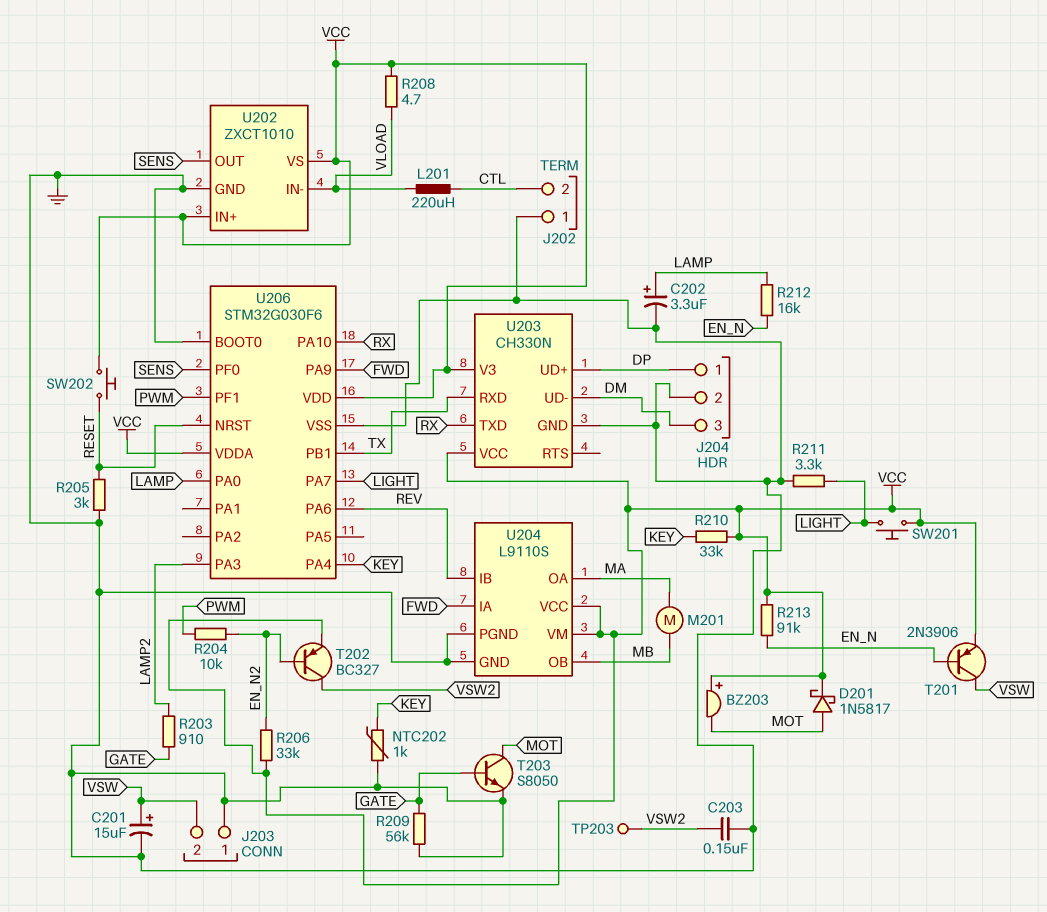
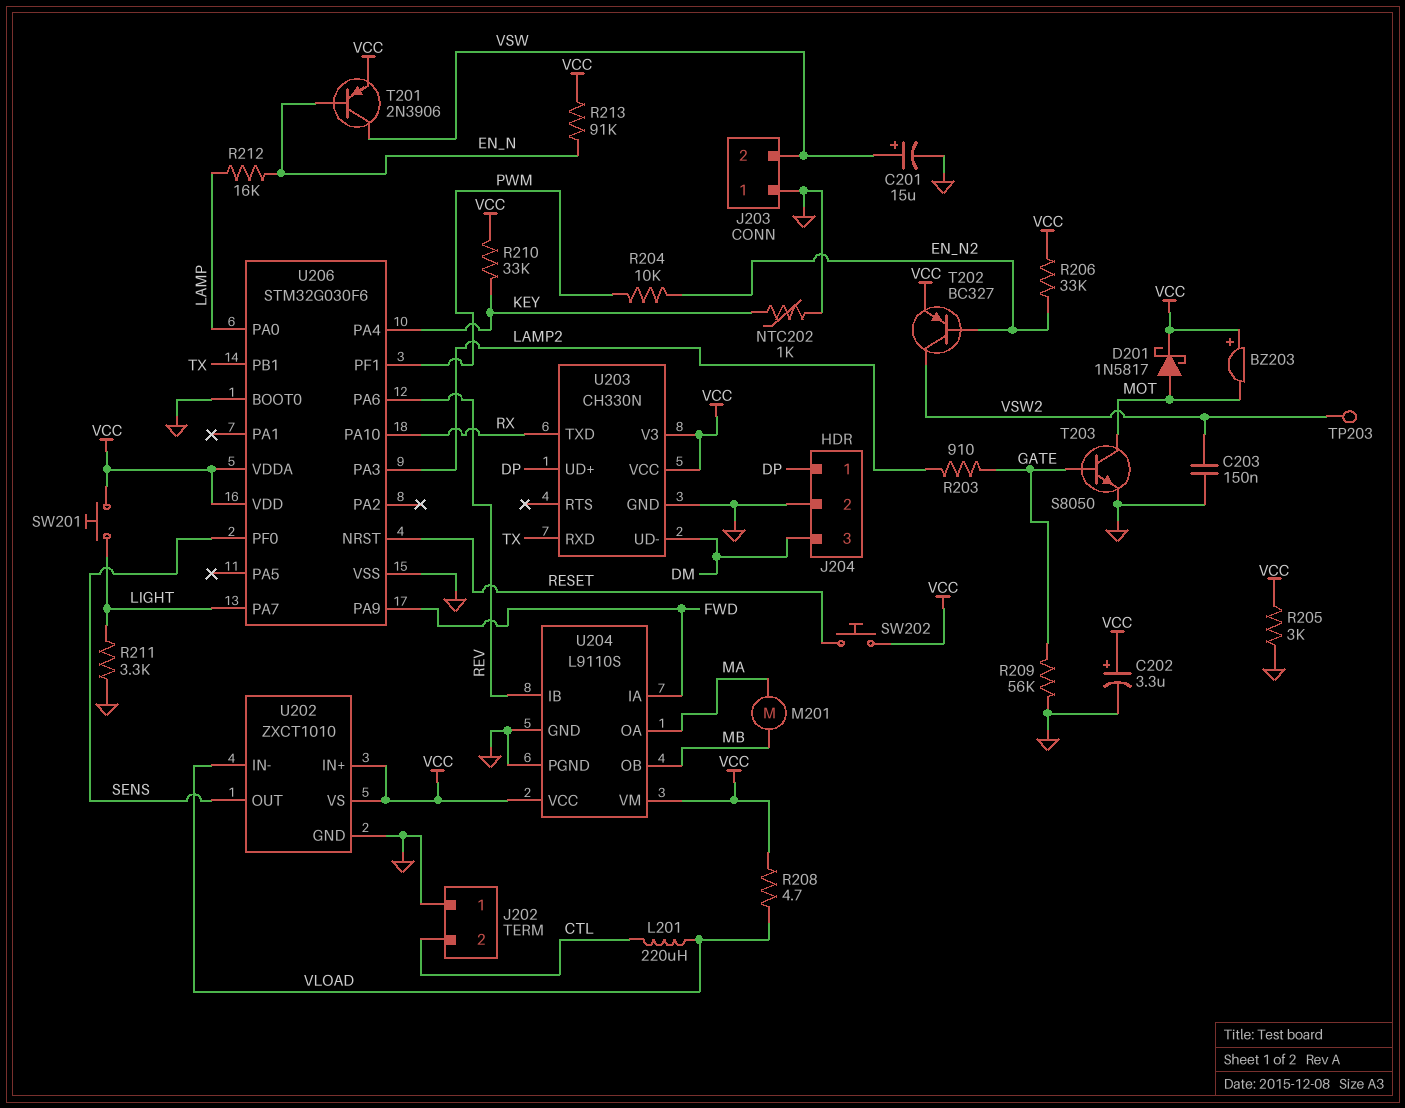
C202: 3.3uF (plus LAMP, minus GND) -> 3.3uF (plus VCC, minus GND)
R205: 3k (GND, RESET) -> 3k (GND, VCC)

